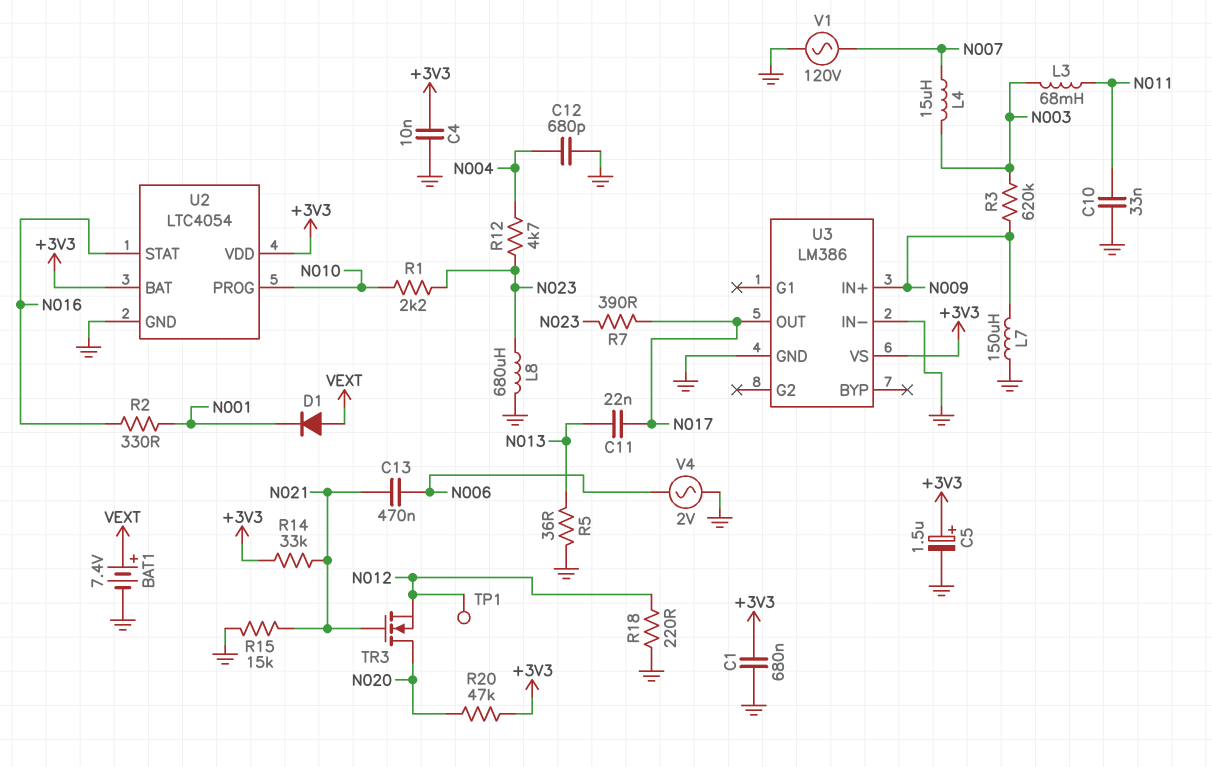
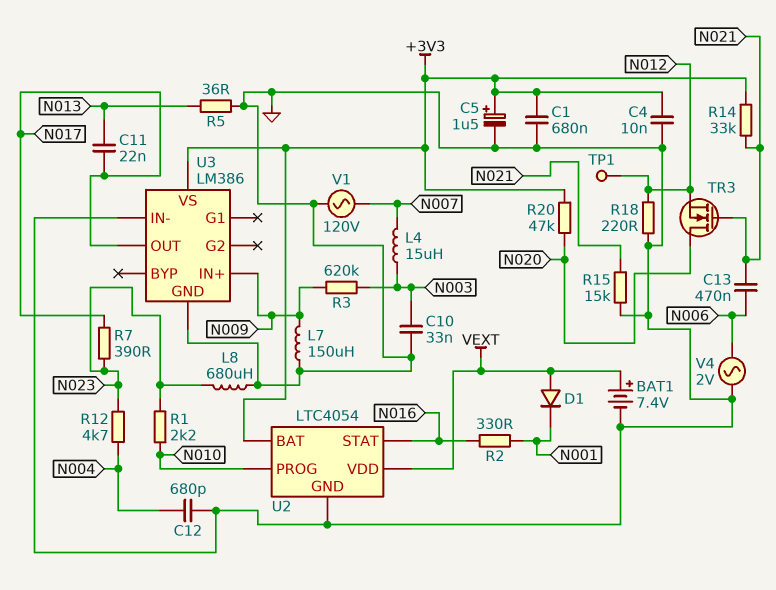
C10: 33nF (GND, N011) -> 33nF (GND, N003)
L3: 68mH (N003, N011) -> none
U2 pin VDD: +3V3 -> VEXT

